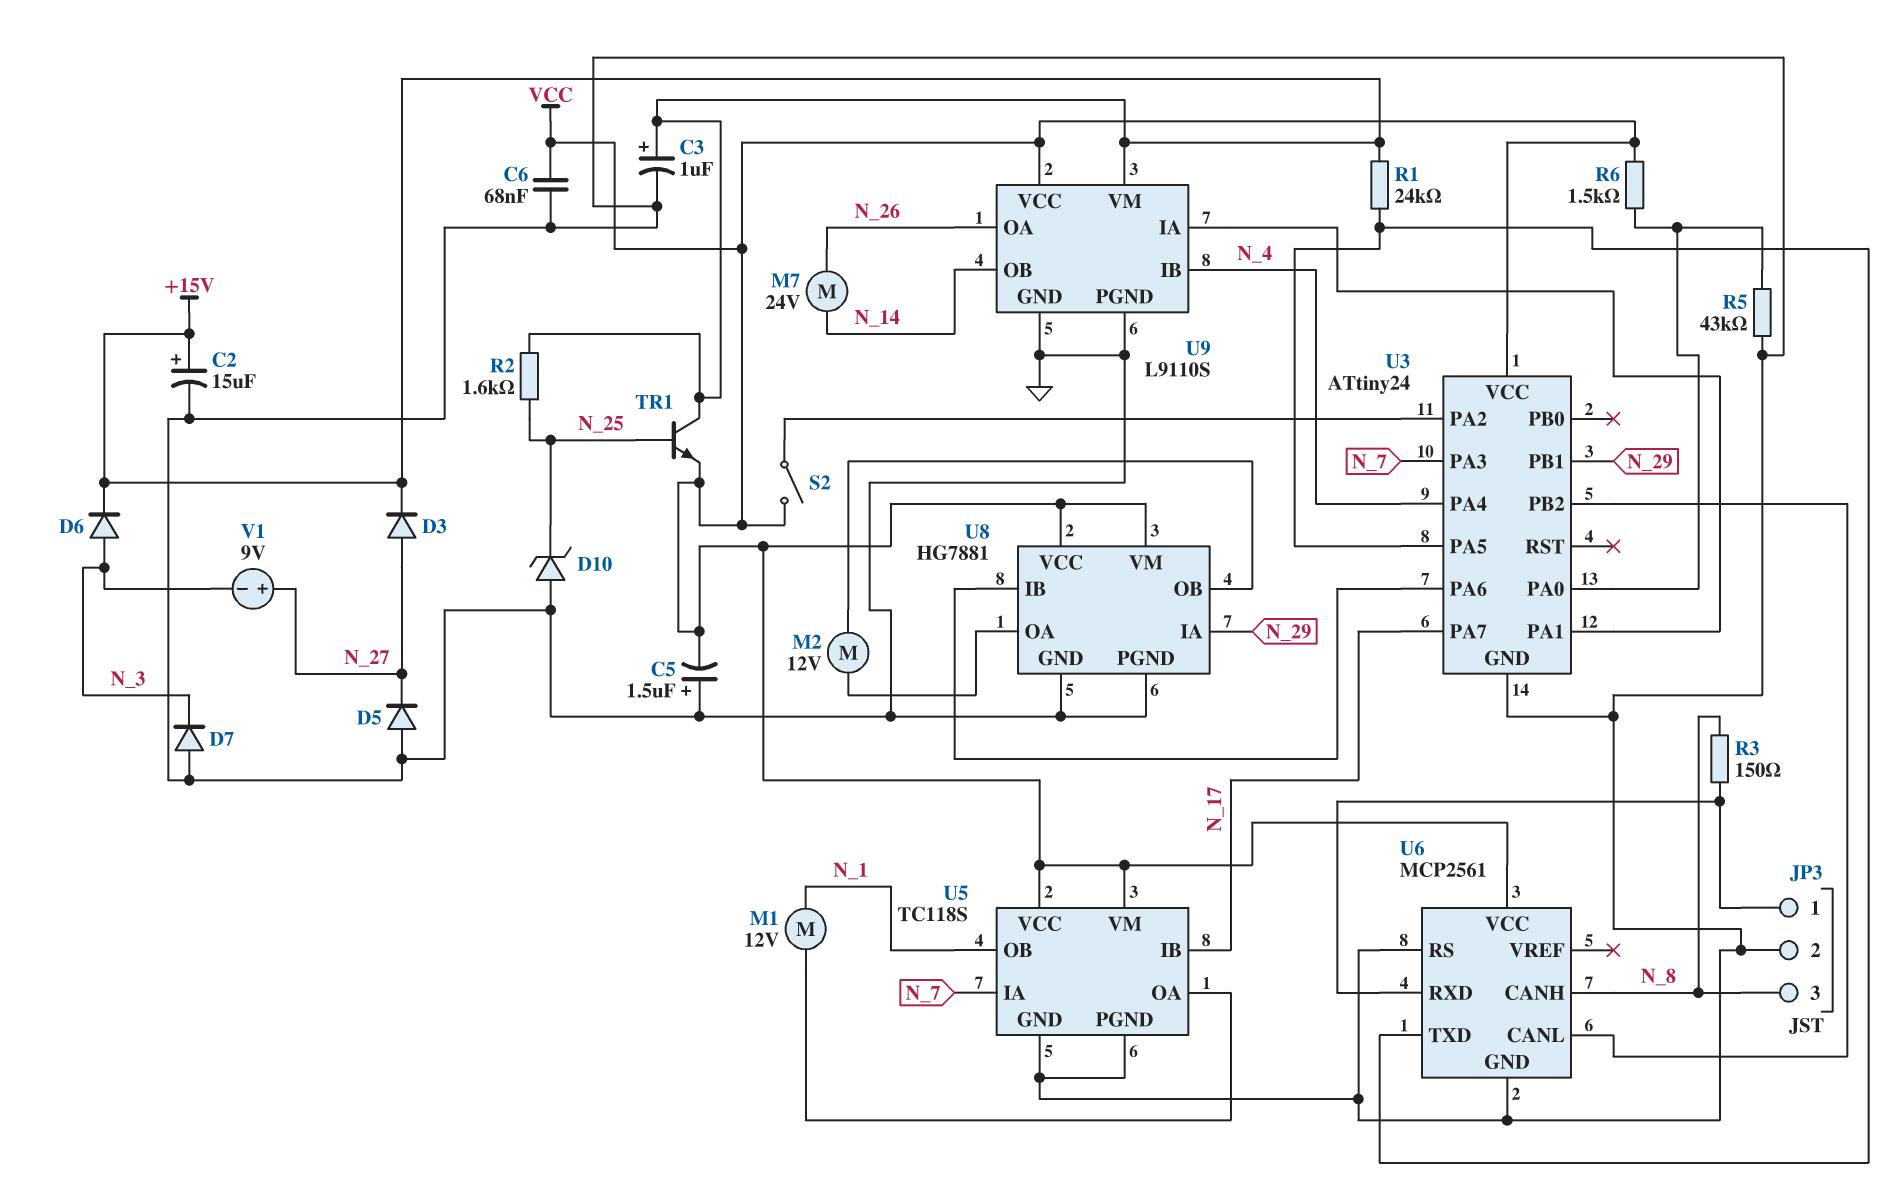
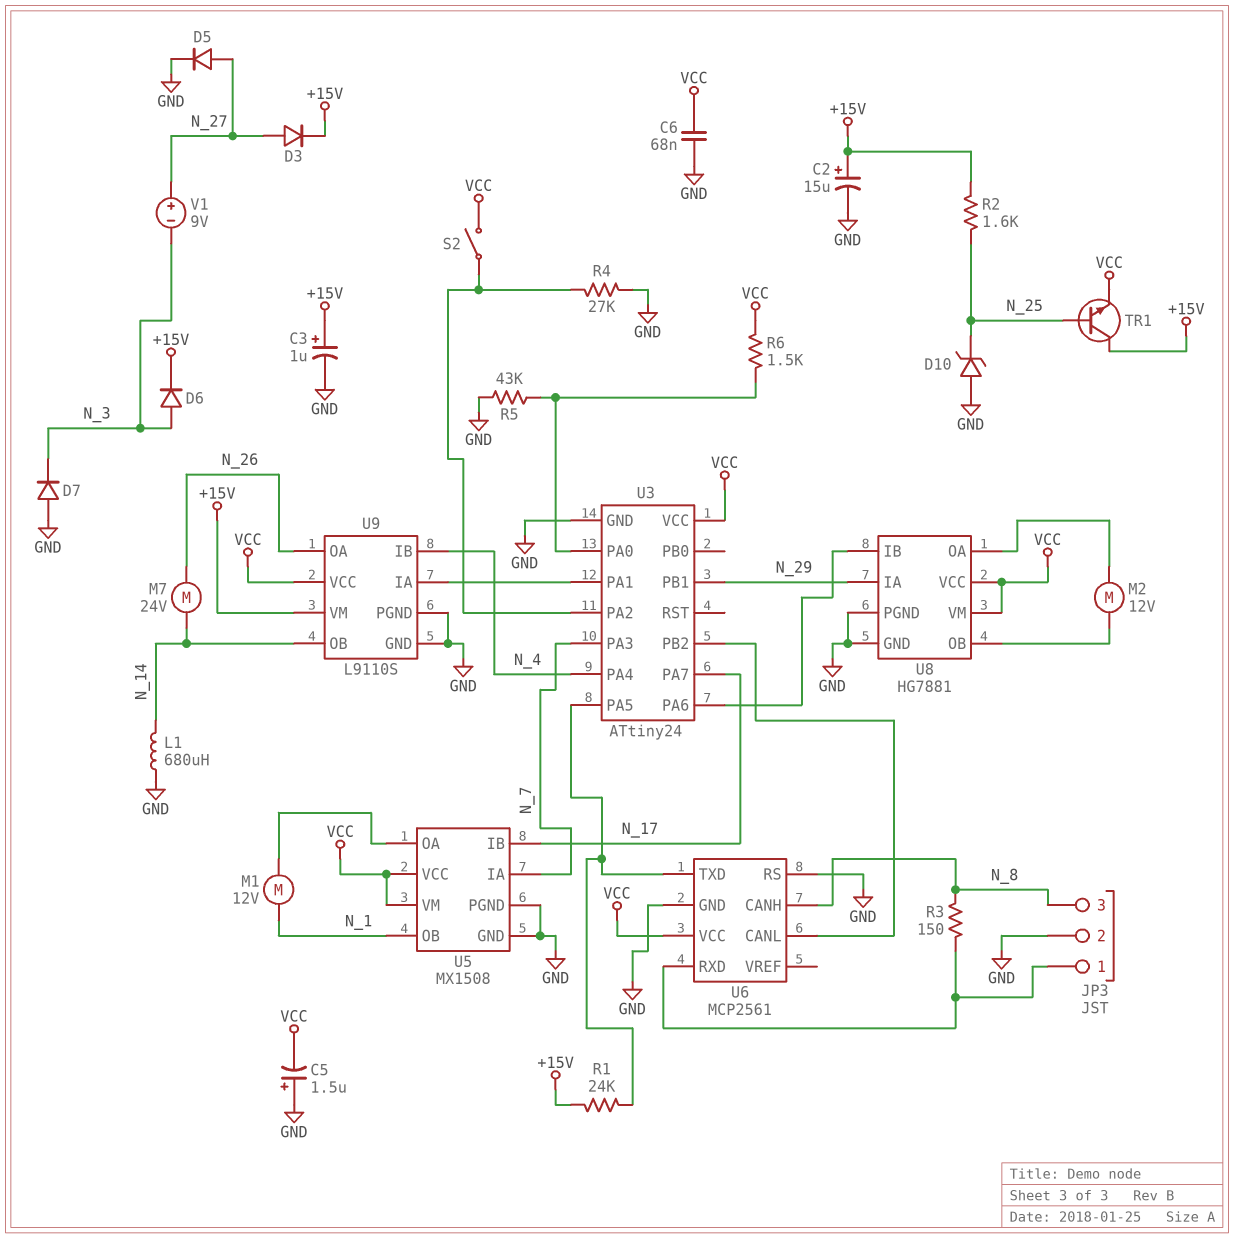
D5: diode (A GND, K N_27) -> diode (A N_27, K GND)
L1: none -> 680uH (GND, N_14)
R4: none -> 27k (GND, U3/PA2)
U5: TC118S -> MX1508

